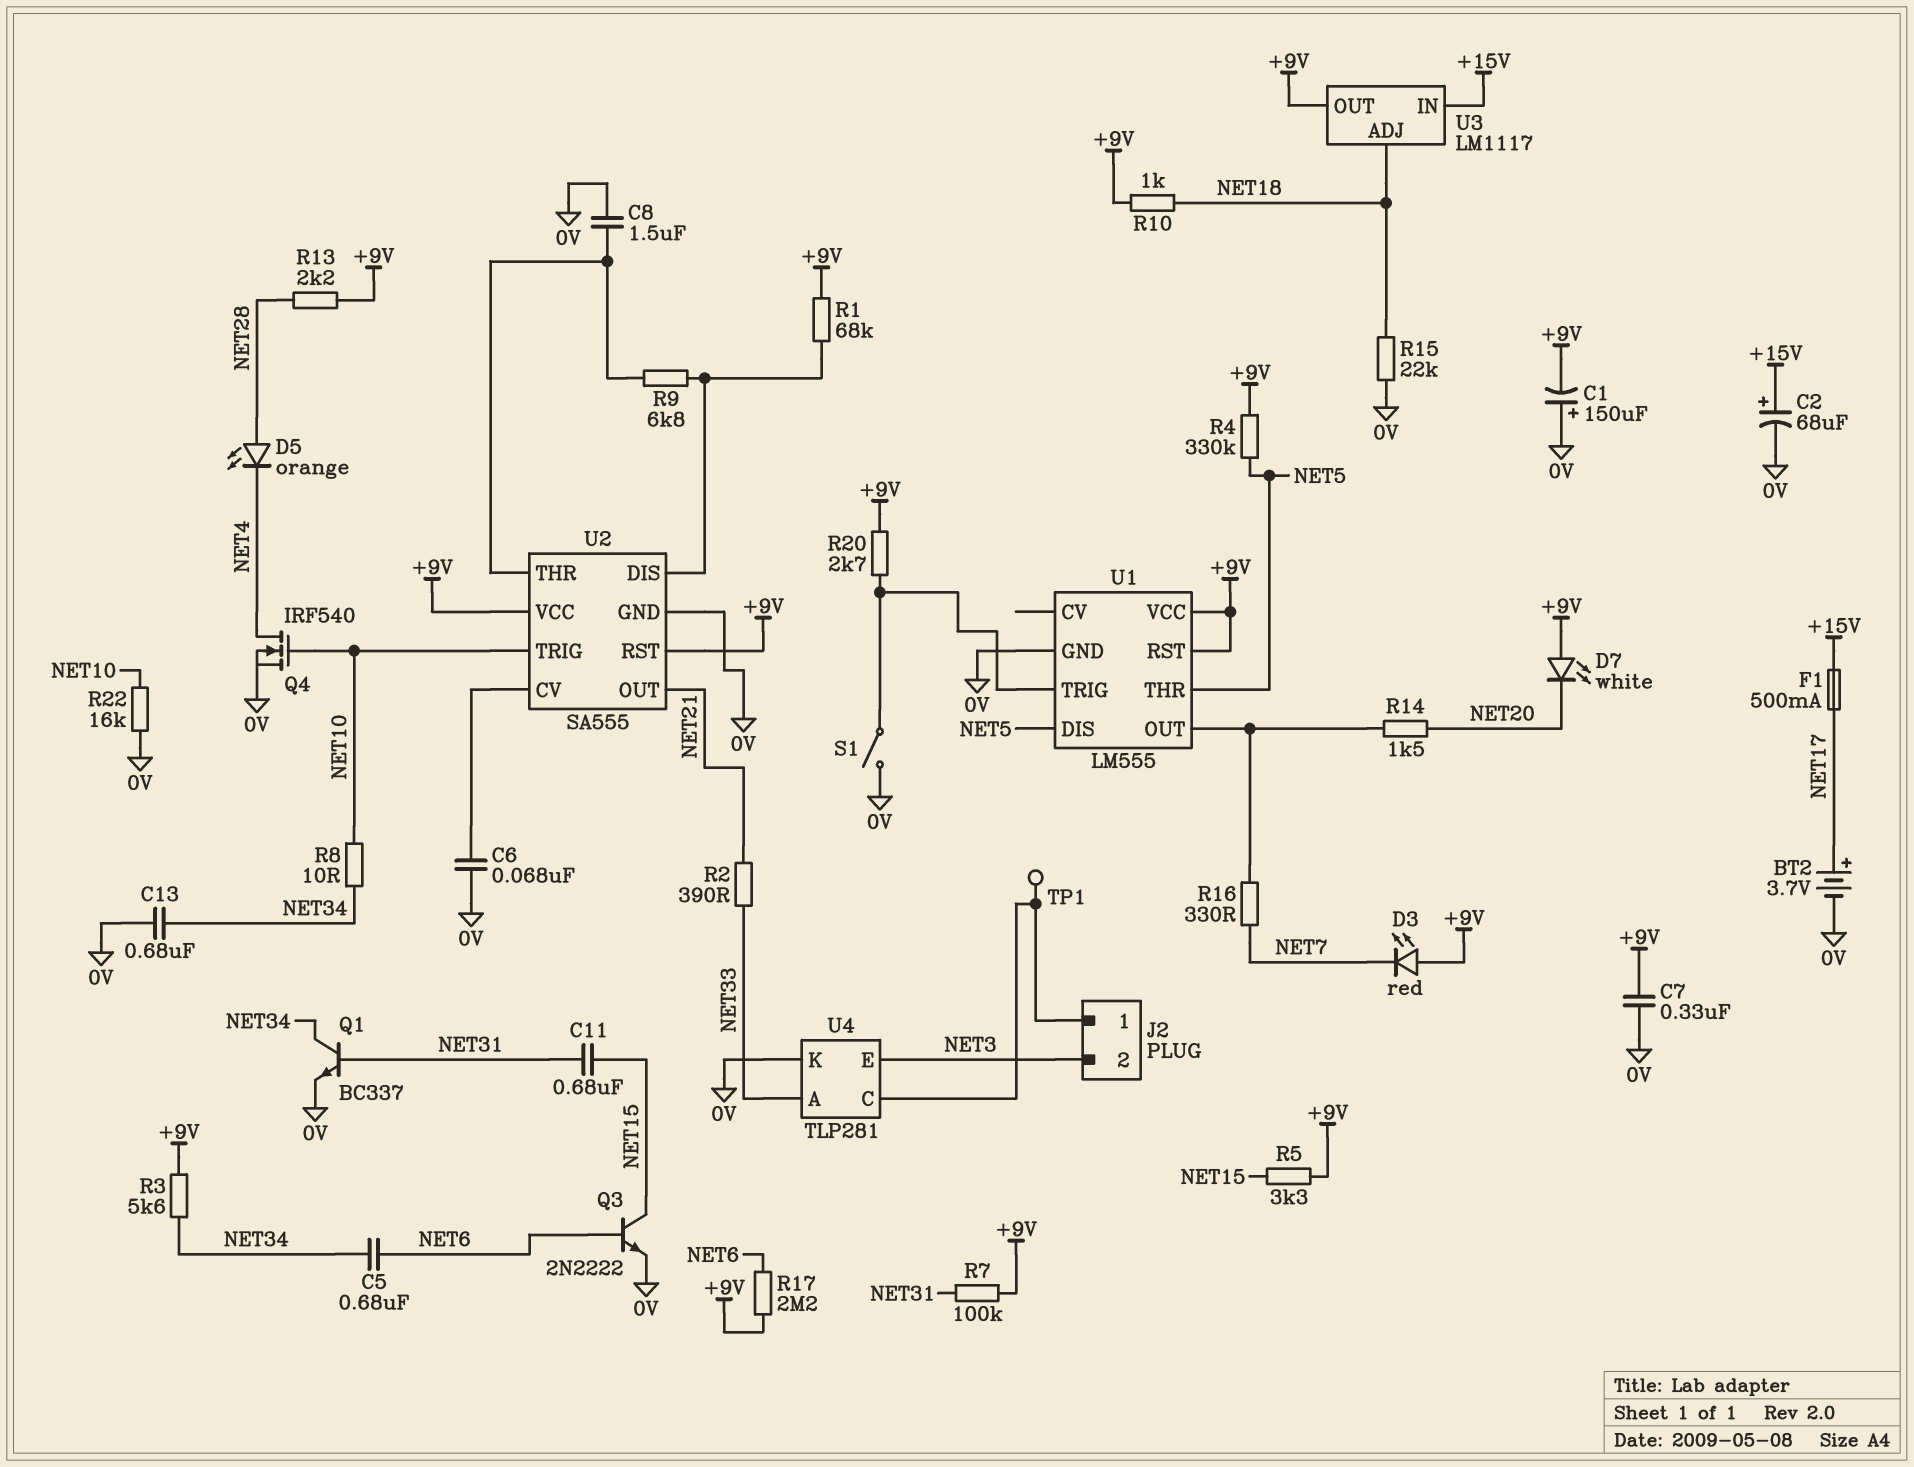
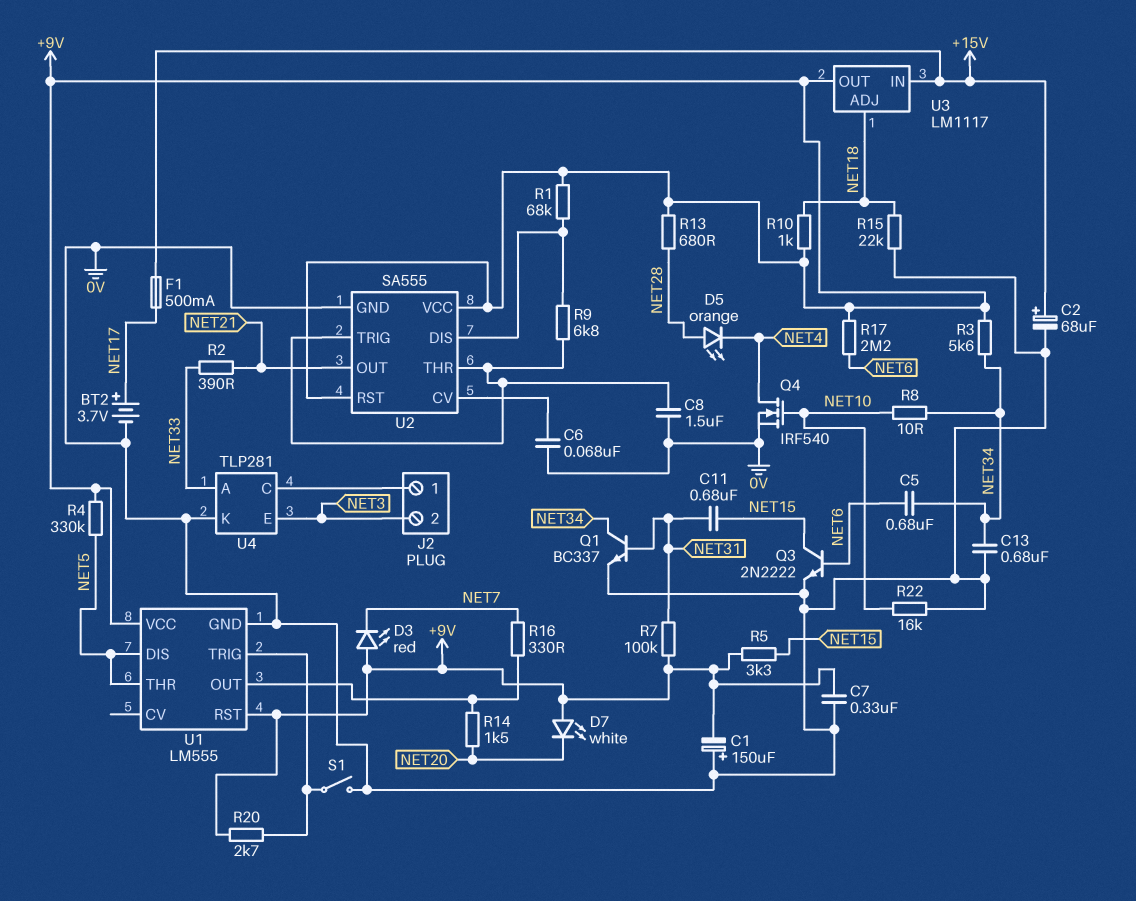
R13: 2.2k (+9V, NET28) -> 680 (+9V, NET28)
TP1: test point (J2/1) -> none
U2 pin TRIG: NET10 -> U2/THR

